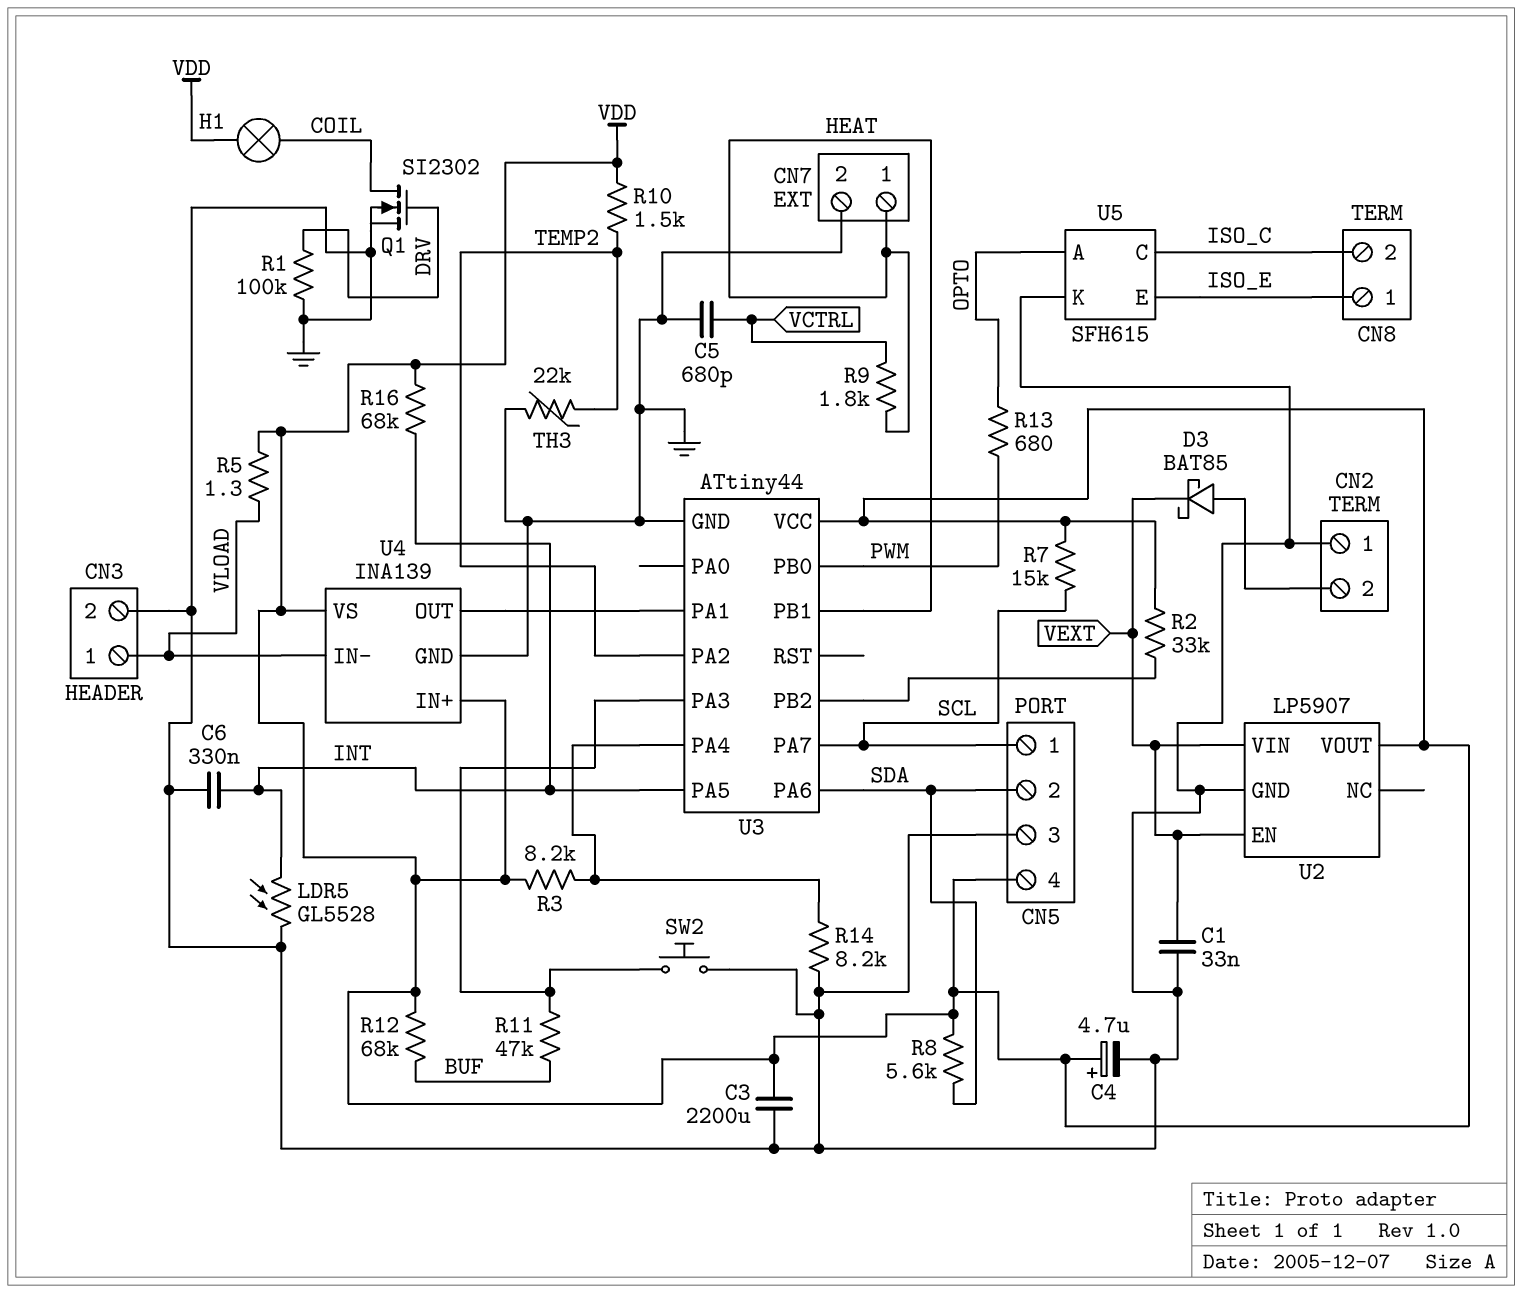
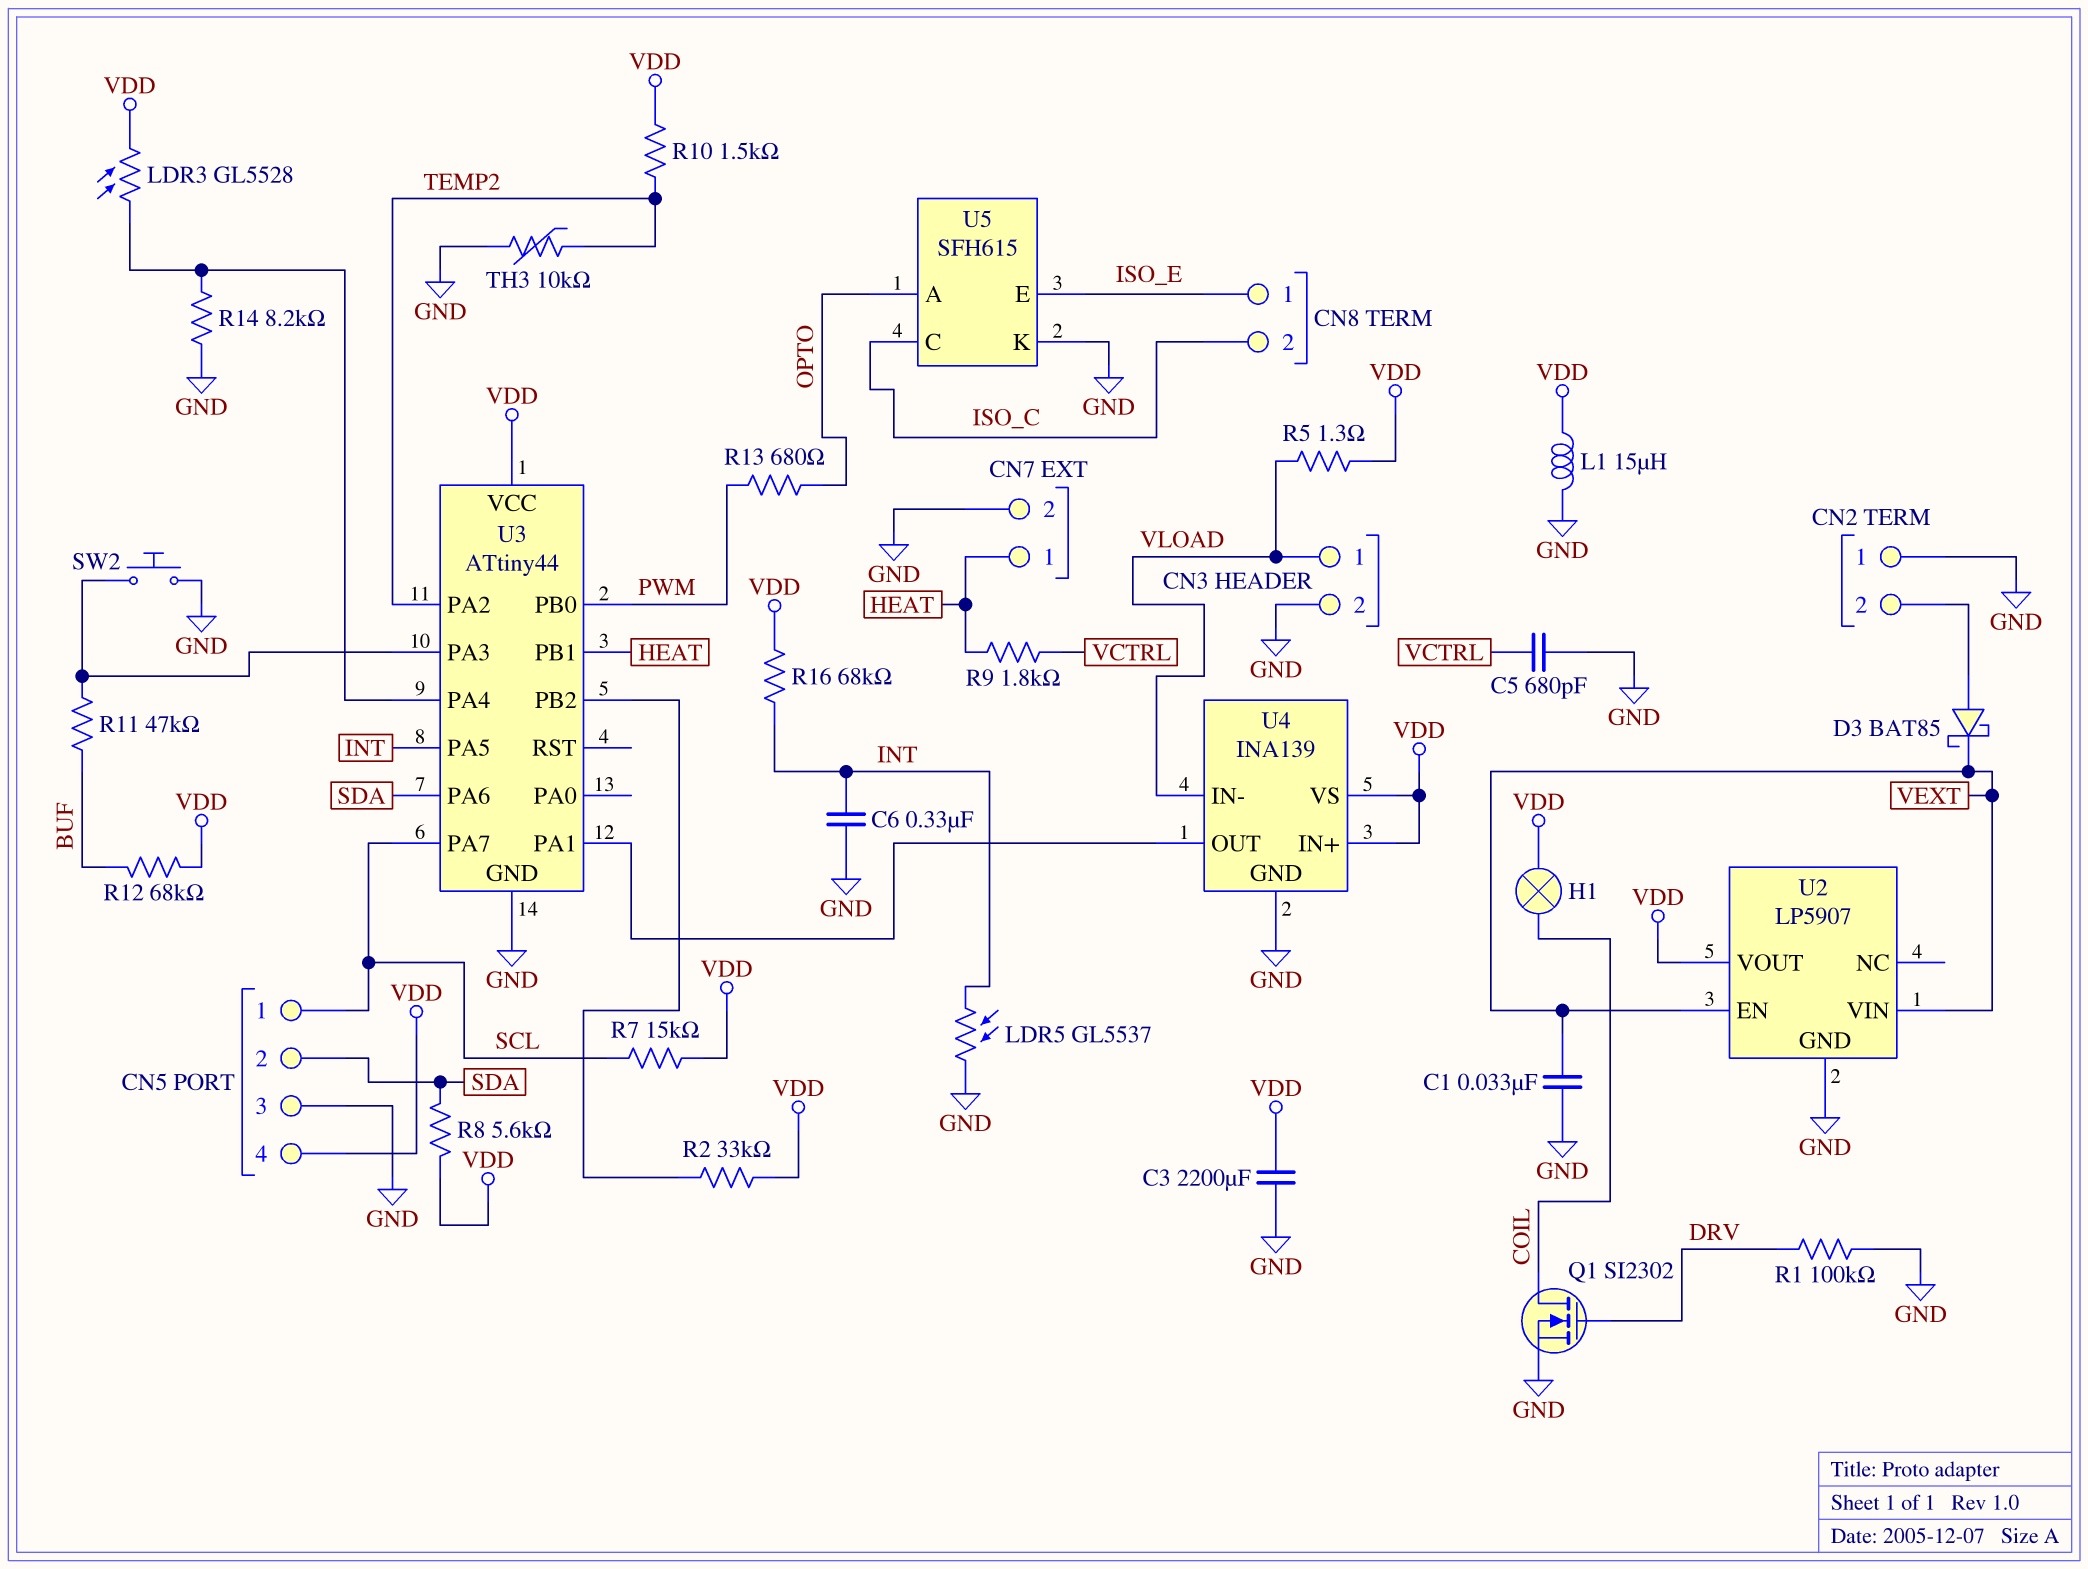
C4: 4.7uF (plus VDD, minus GND) -> none
L1: none -> 15uH (GND, VDD)
LDR3: none -> GL5528 (U3/PA4, VDD)
LDR5: GL5528 (GND, INT) -> GL5537 (GND, INT)
R3: 8.2k (U3/PA4, VDD) -> none
TH3: 22k (GND, TEMP2) -> 10k (GND, TEMP2)

